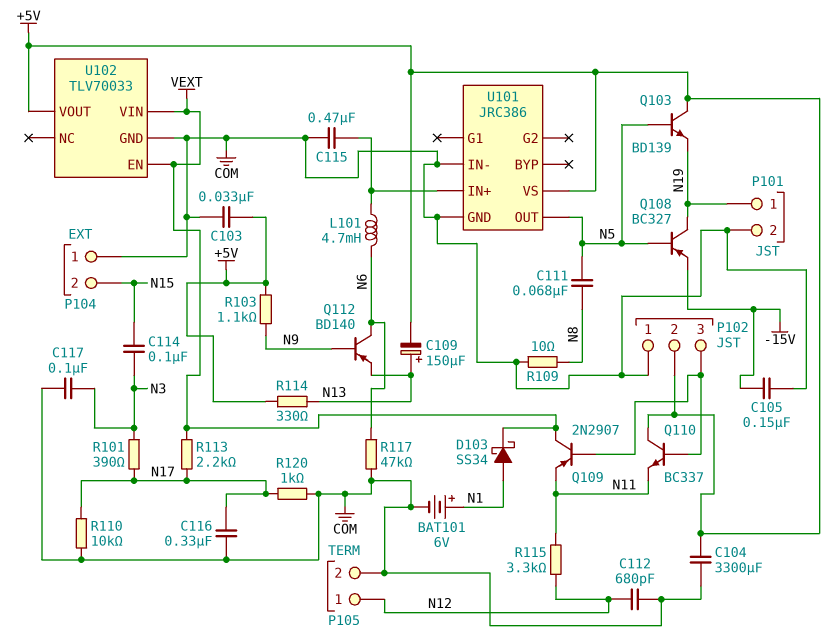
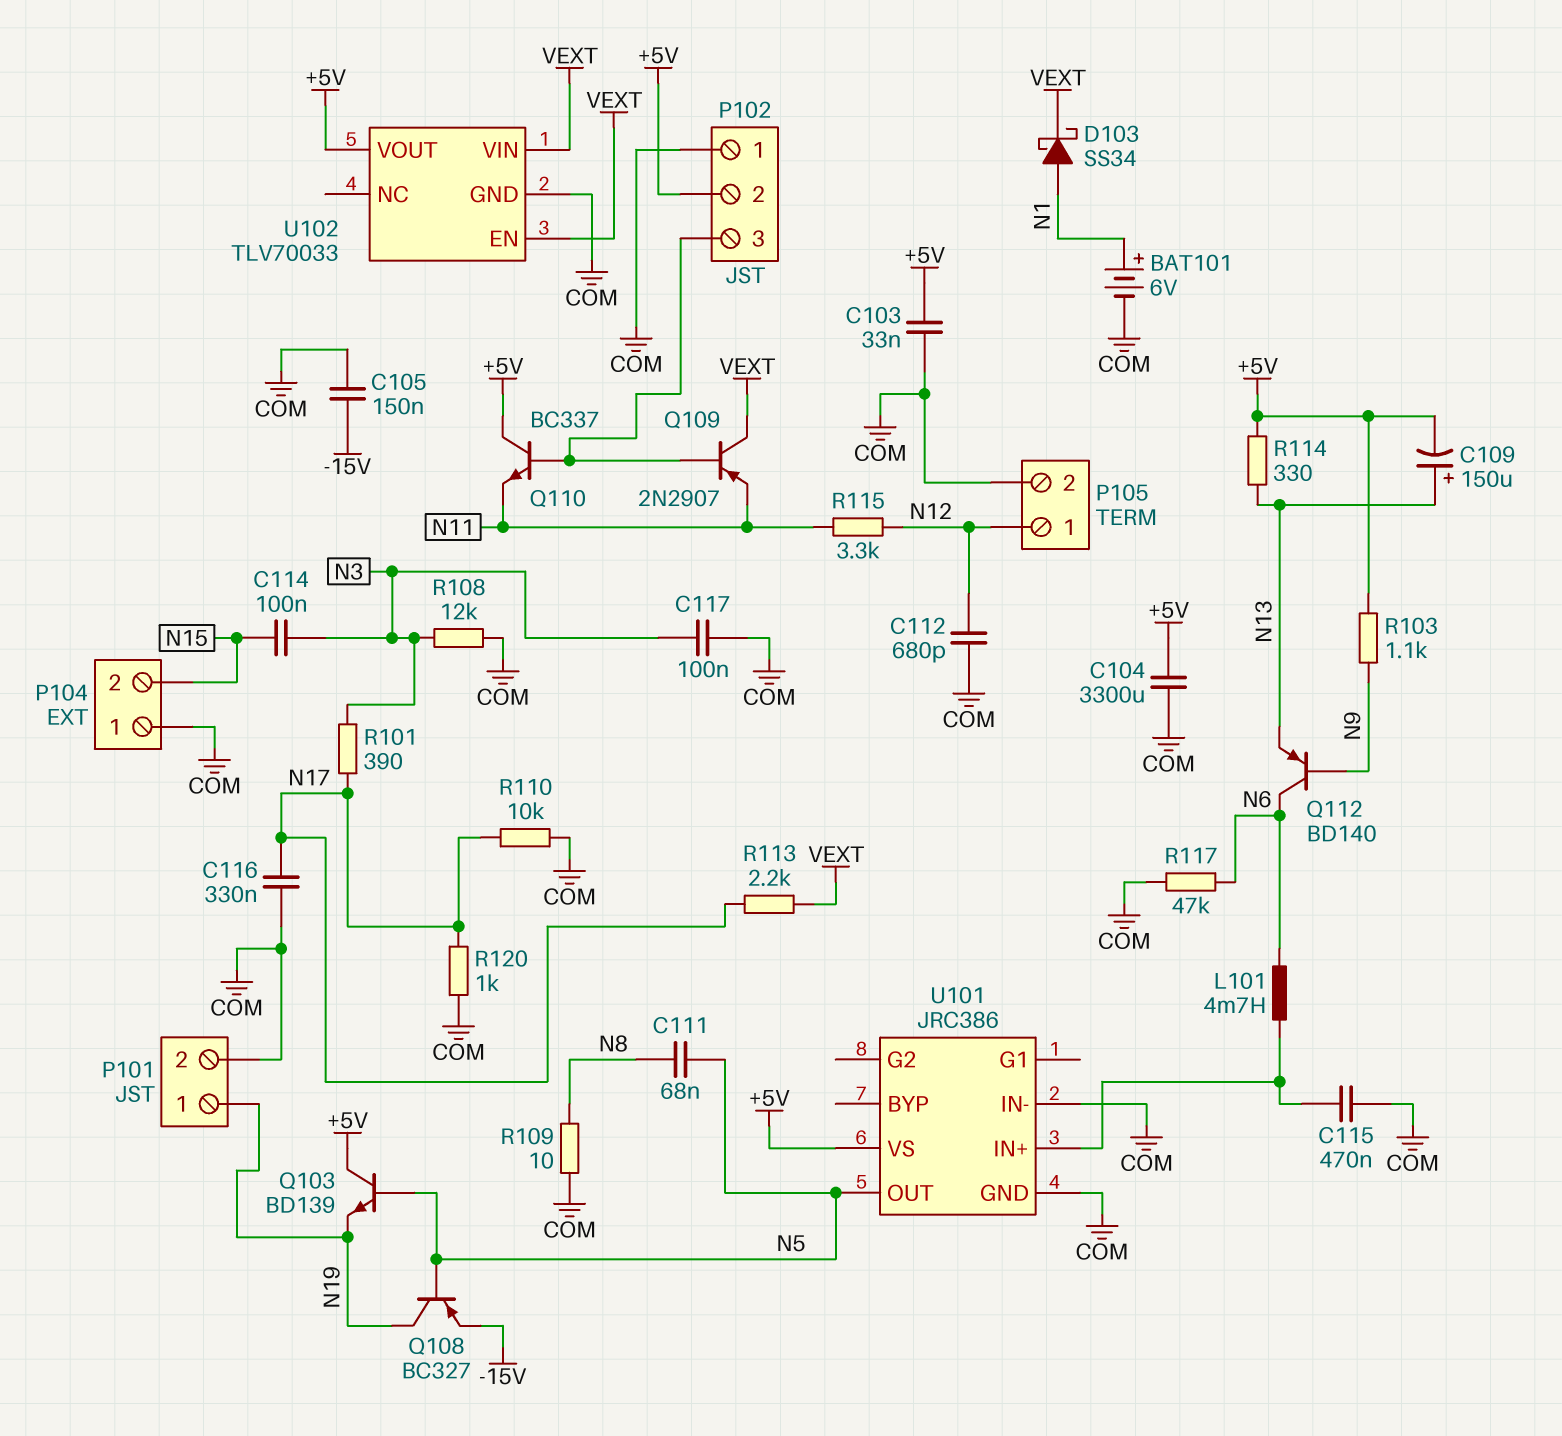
R108: none -> 12k (COM, N3)

